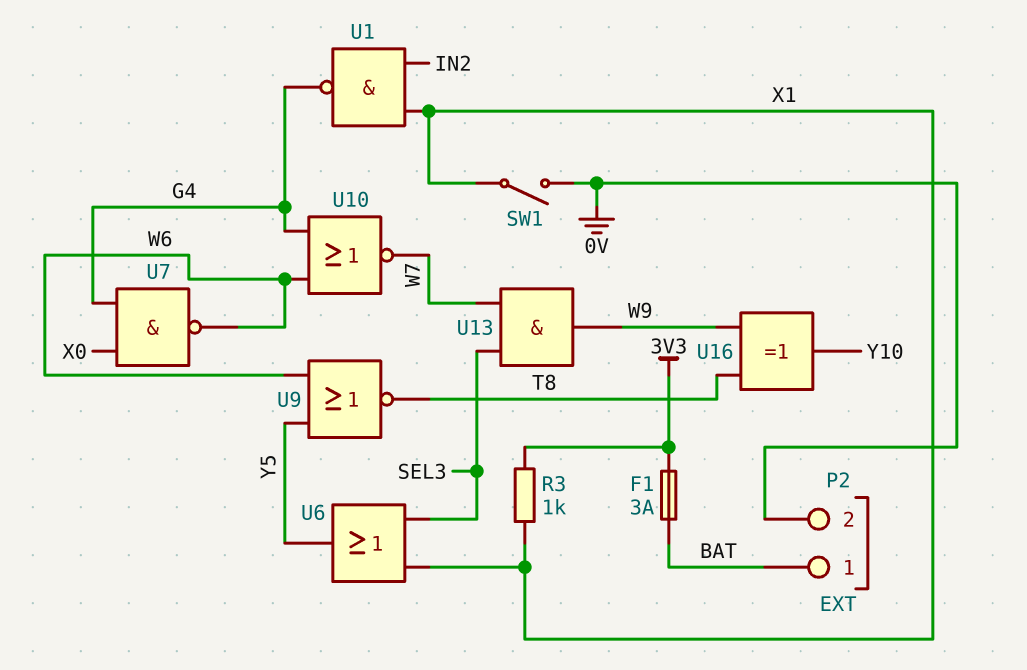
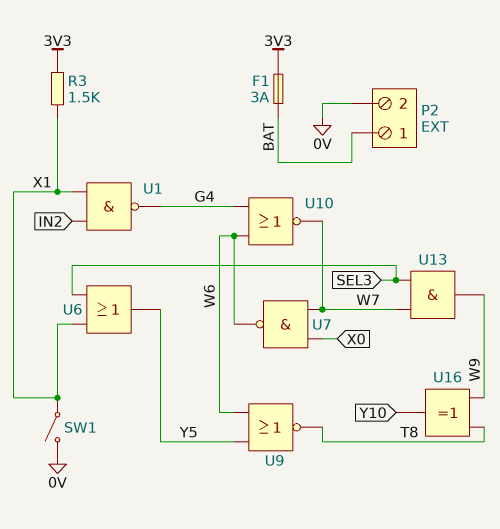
R3: 1k (3V3, X1) -> 1.5k (3V3, X1)
U7: NAND (in G4, in X0, out W6) -> NAND (in W7, in X0, out W6)

